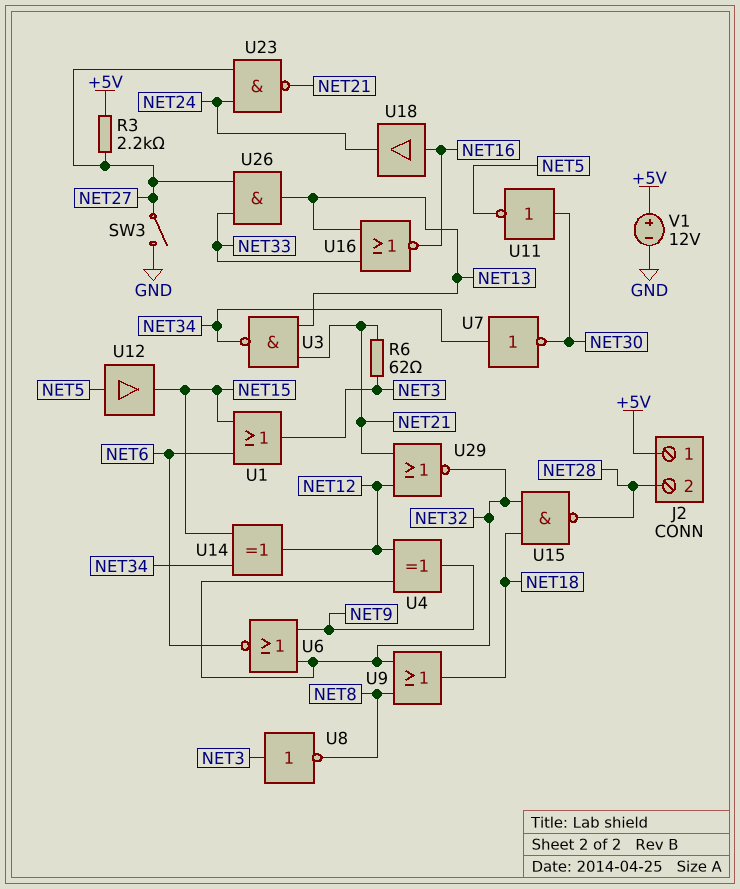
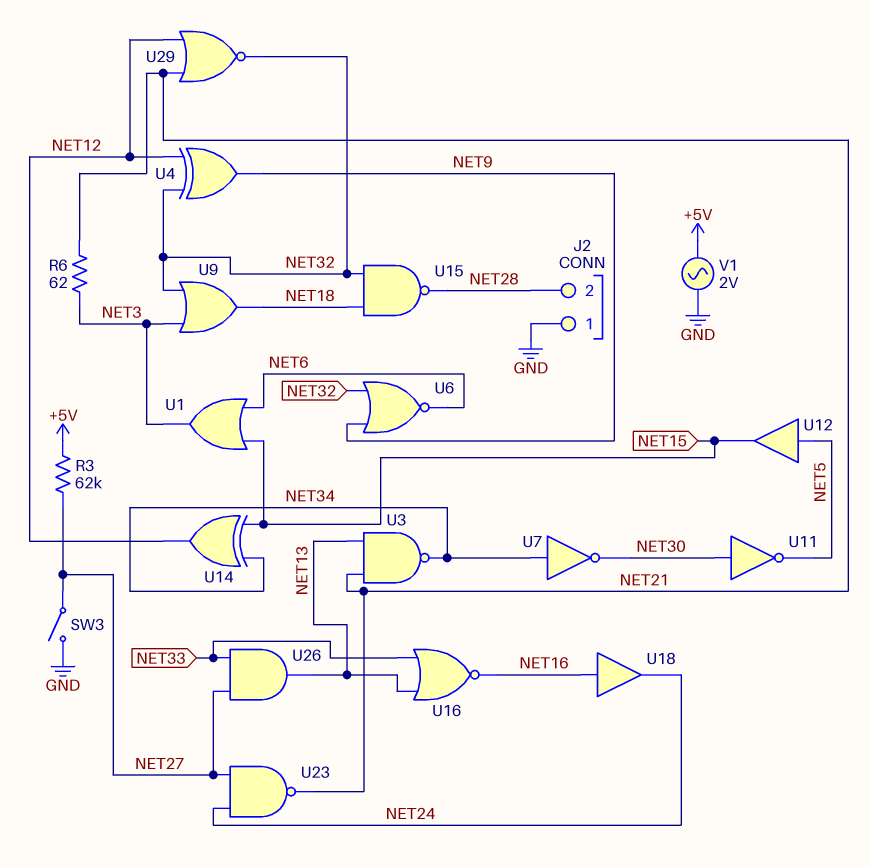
J2 pin 1: +5V -> GND
R3: 2.2k (+5V, NET27) -> 62k (+5V, NET27)
U8: NOT (in NET3, out NET8) -> none
U9: OR (in NET8, in NET32, out NET18) -> OR (in NET3, in NET32, out NET18)
V1: 12V (plus +5V, minus GND) -> AC 2V (+5V, GND)

